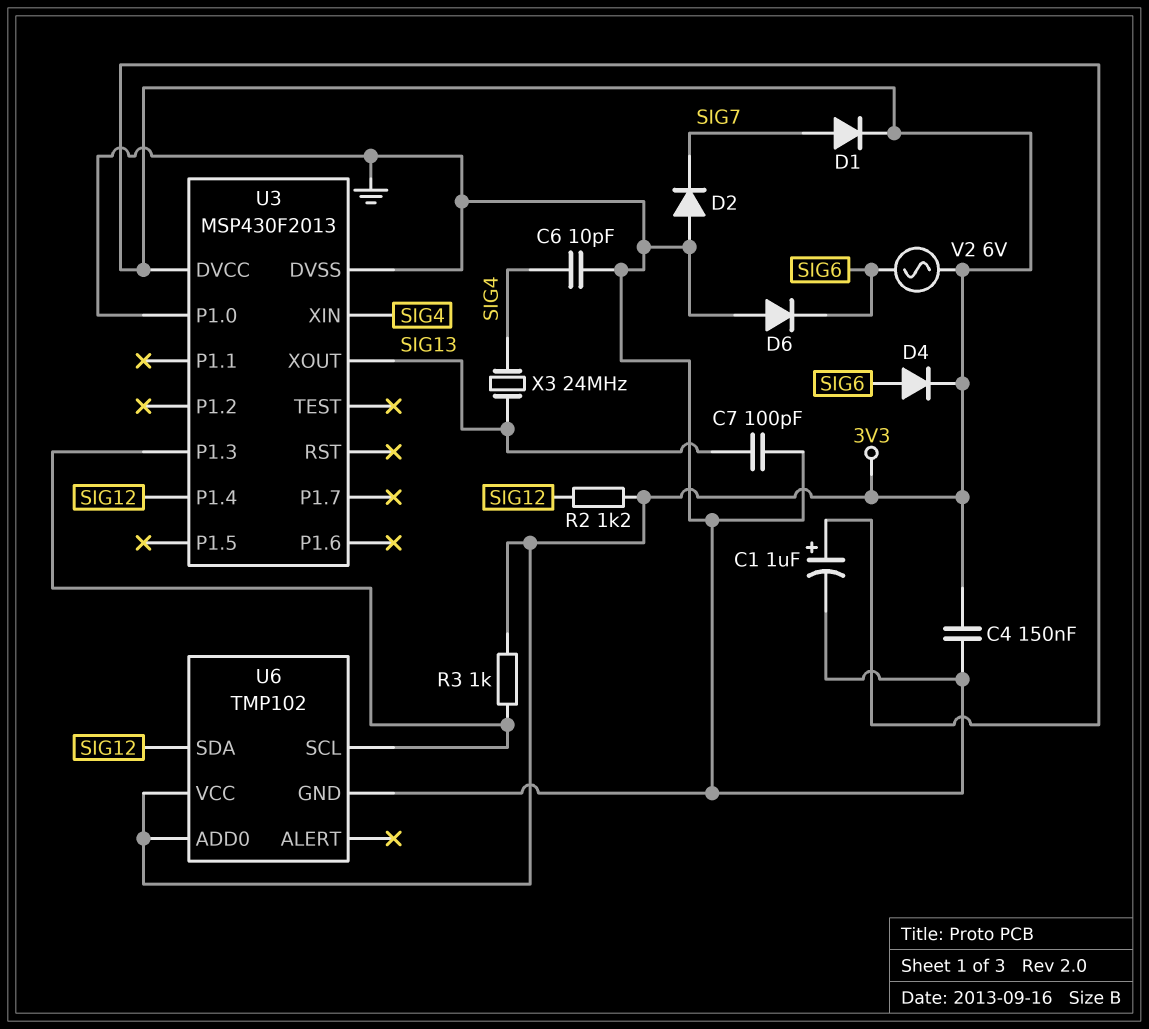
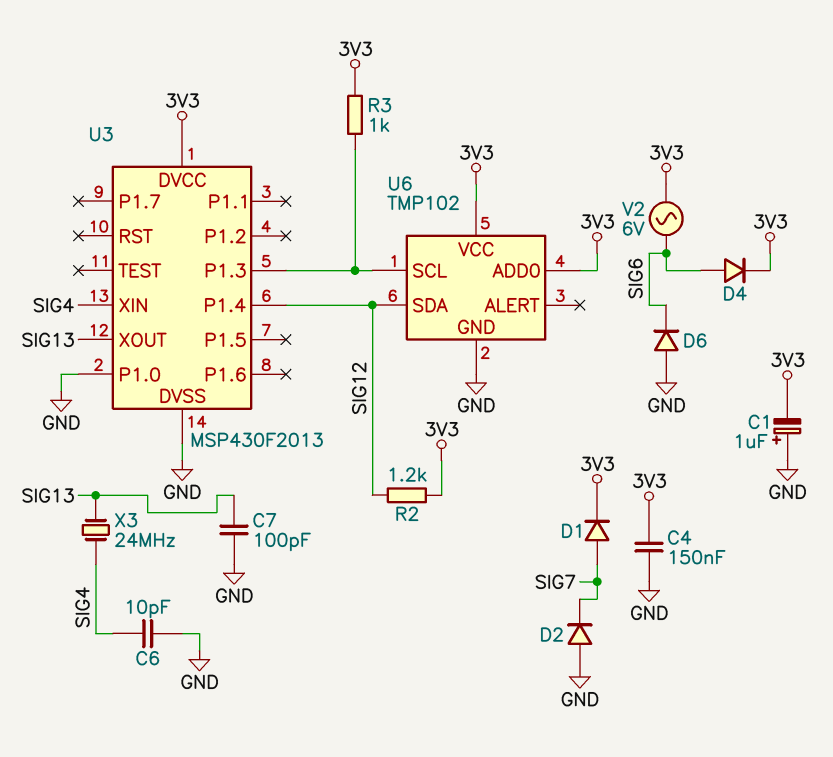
C1: 1uF (plus 3V3, minus GND) -> 1uF (plus GND, minus 3V3)

